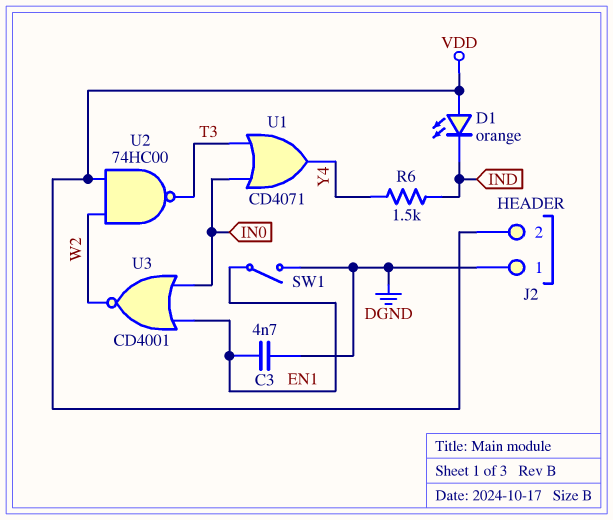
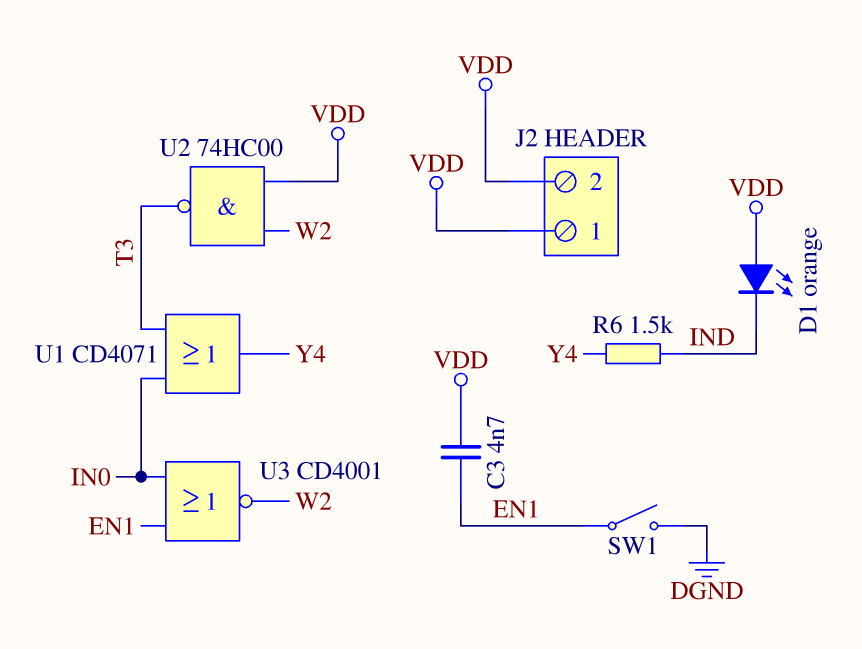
C3: 4.7nF (DGND, EN1) -> 4.7nF (EN1, VDD)
J2 pin 1: DGND -> VDD

